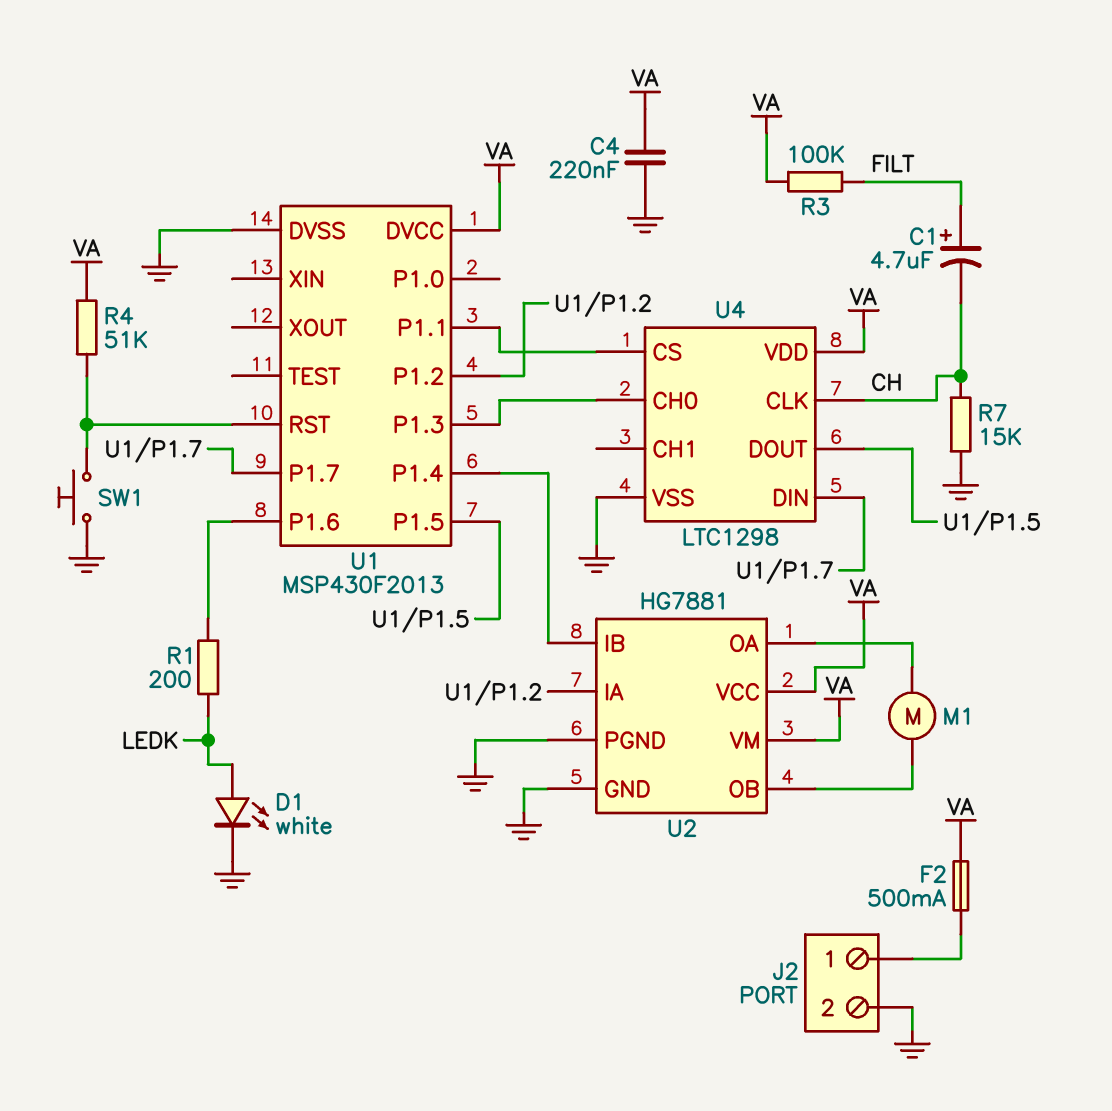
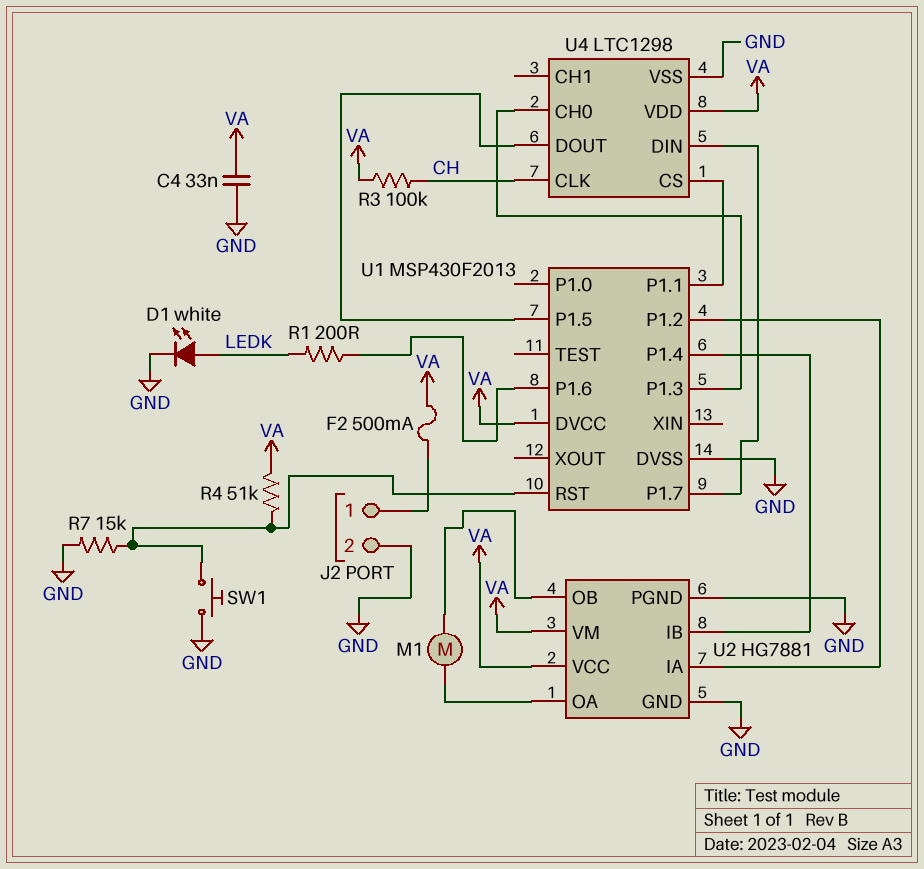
C1: 4.7uF (plus FILT, minus CH) -> none
C4: 220nF (GND, VA) -> 33nF (GND, VA)
R3: 100k (FILT, VA) -> 100k (CH, VA)
R7: 15k (CH, GND) -> 15k (GND, U1/RST)

